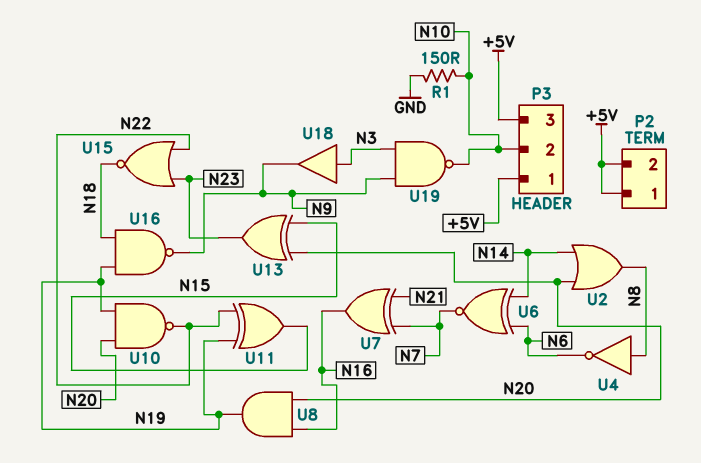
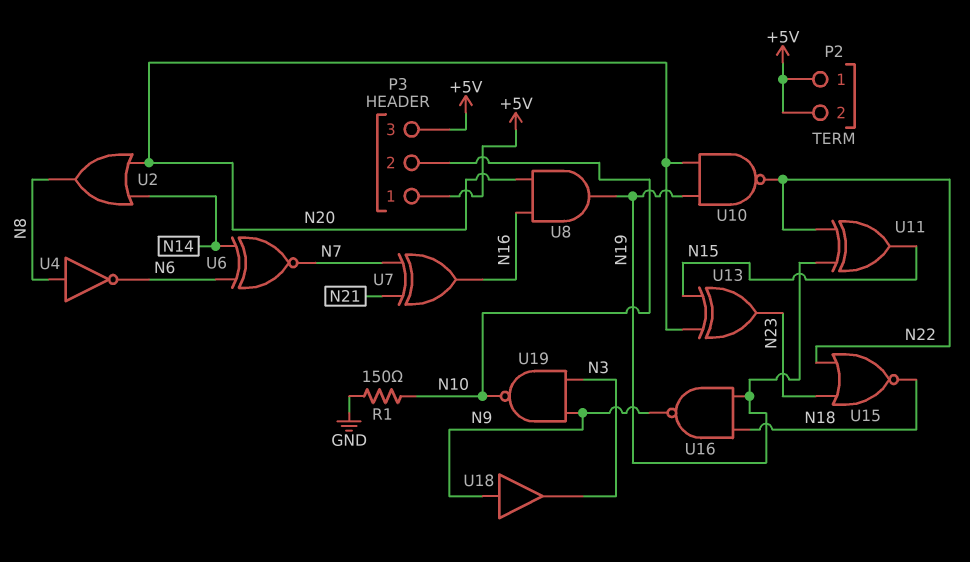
U18: buffer (in N3, out N9) -> buffer (in N9, out N3)

